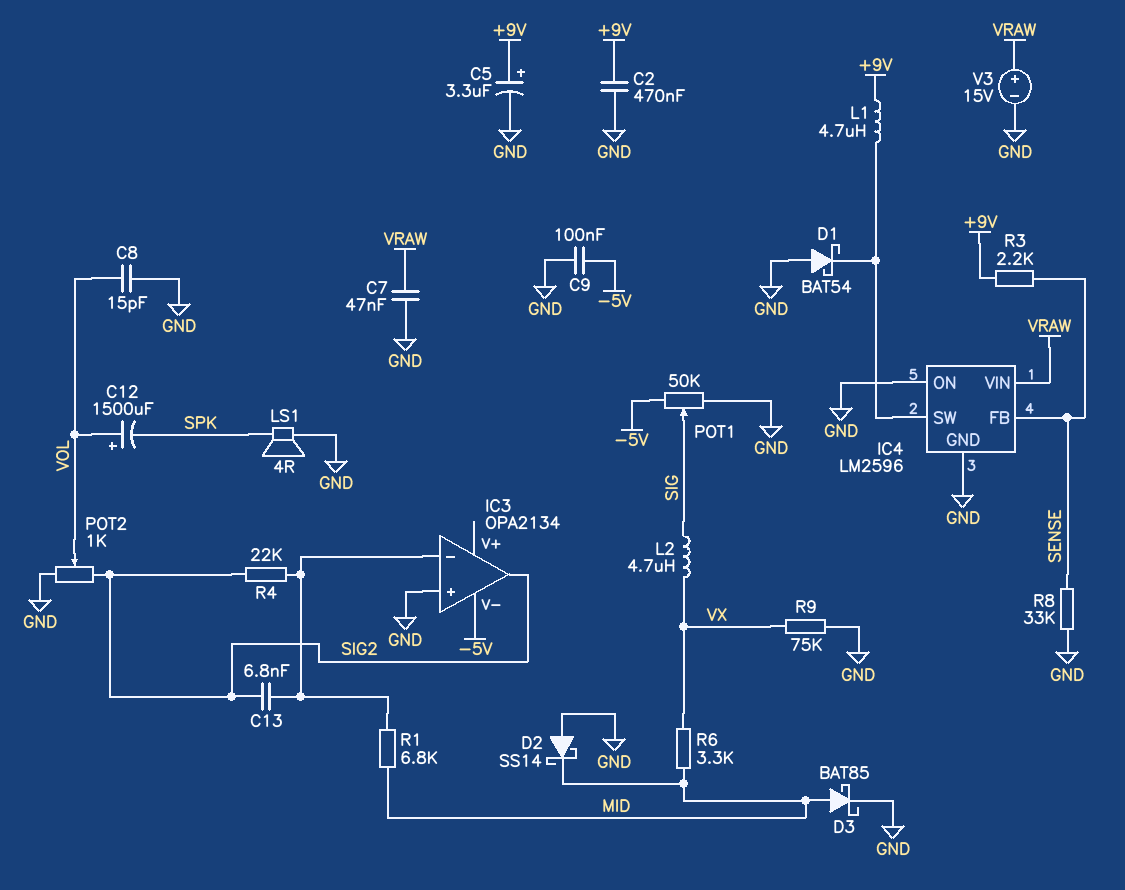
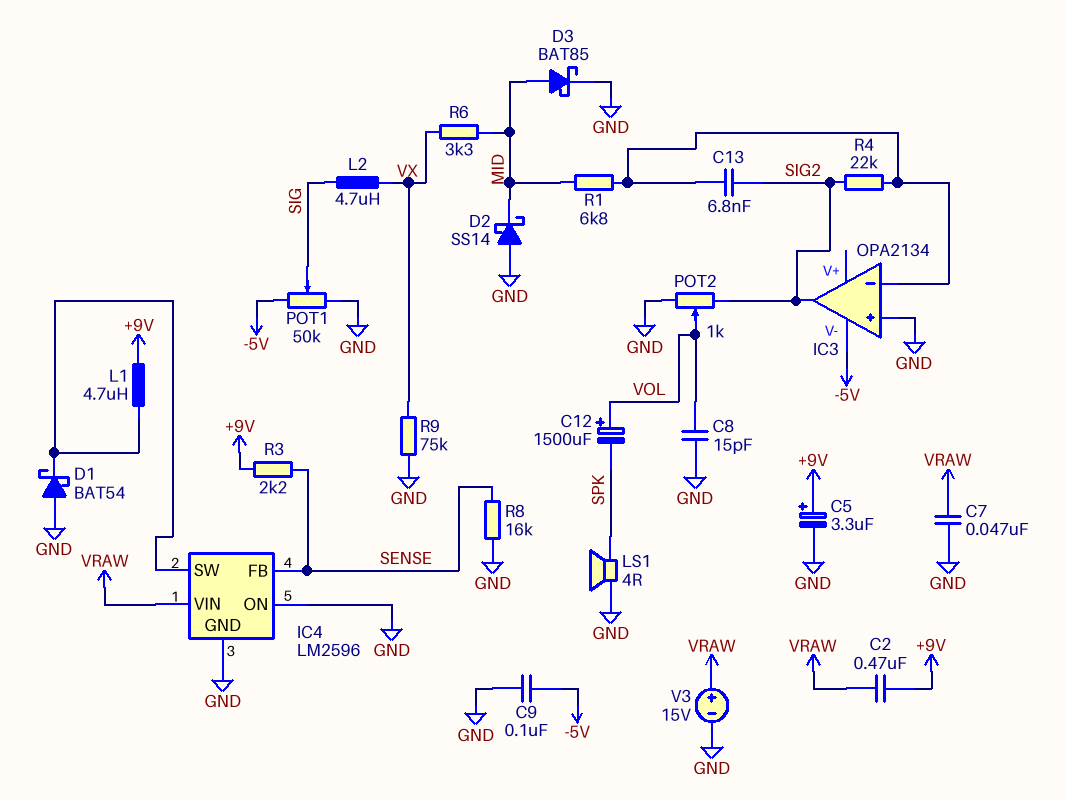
C2: 470nF (+9V, GND) -> 470nF (+9V, VRAW)
R8: 33k (GND, SENSE) -> 16k (GND, SENSE)

